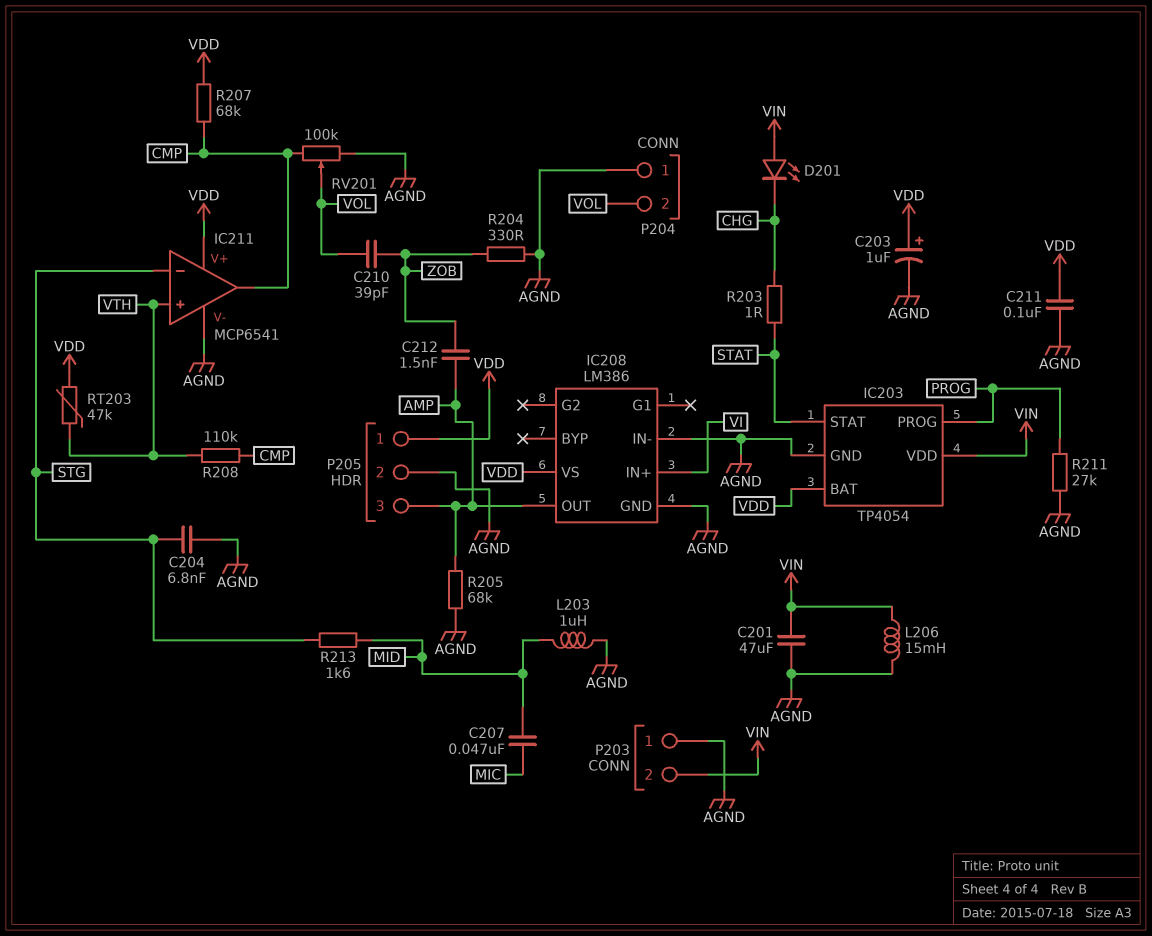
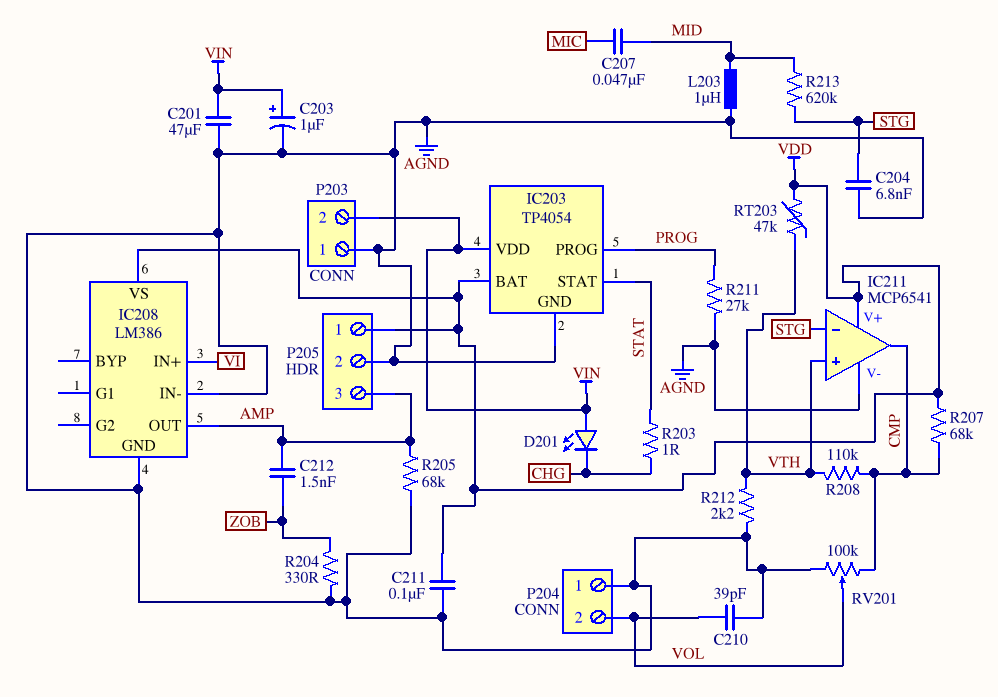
C203: 1uF (plus VDD, minus AGND) -> 1uF (plus VIN, minus AGND)
C210: 39pF (VOL, ZOB) -> 39pF (AGND, VOL)
L206: 15mH (AGND, VIN) -> none
R212: none -> 2.2k (AGND, VTH)
R213: 1.6k (MID, STG) -> 620k (MID, STG)

